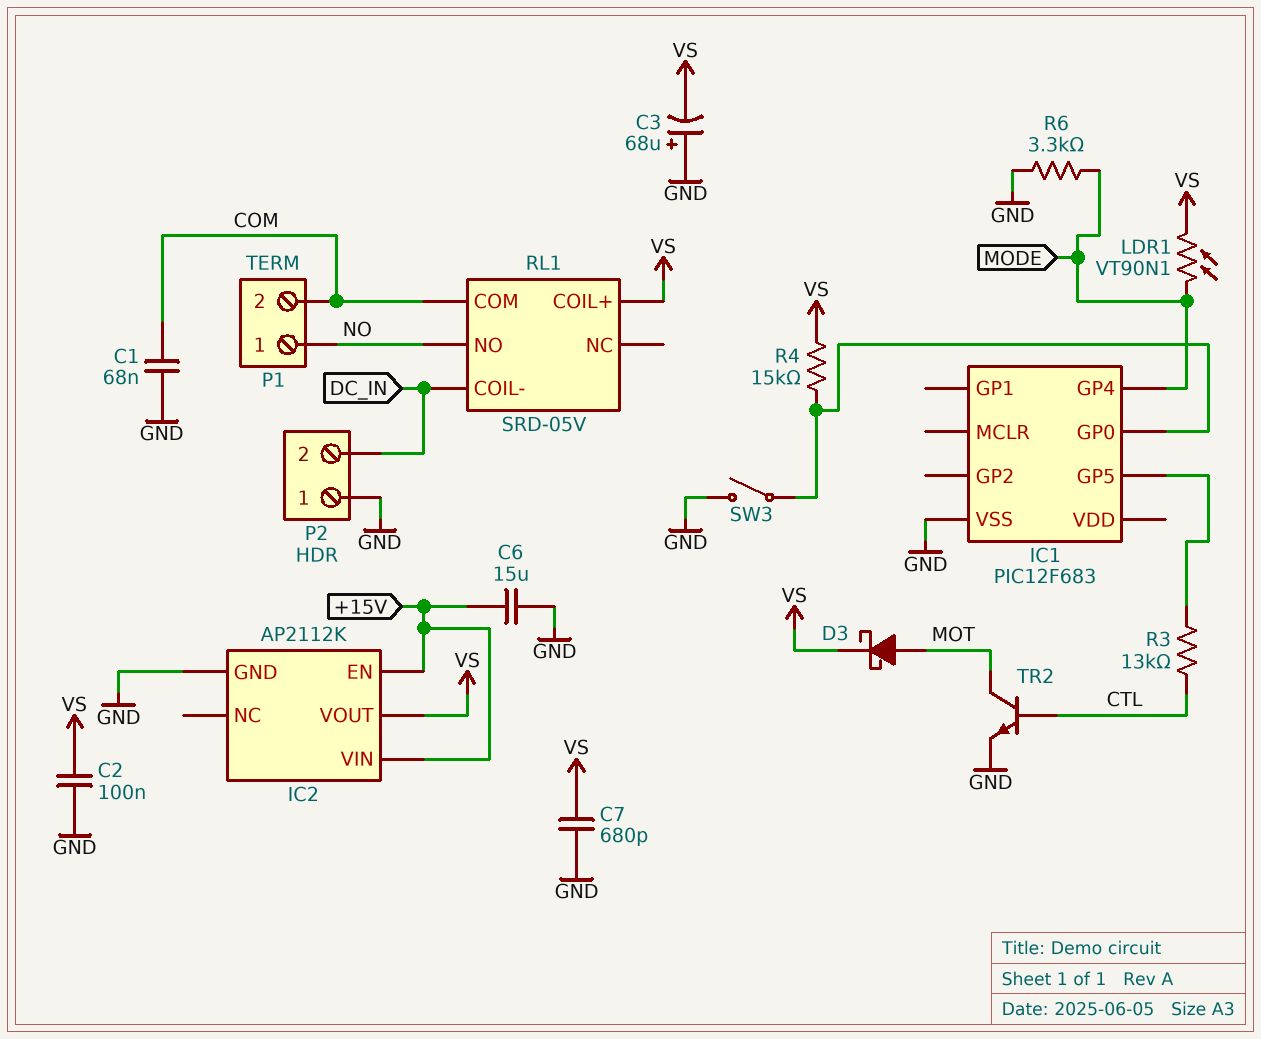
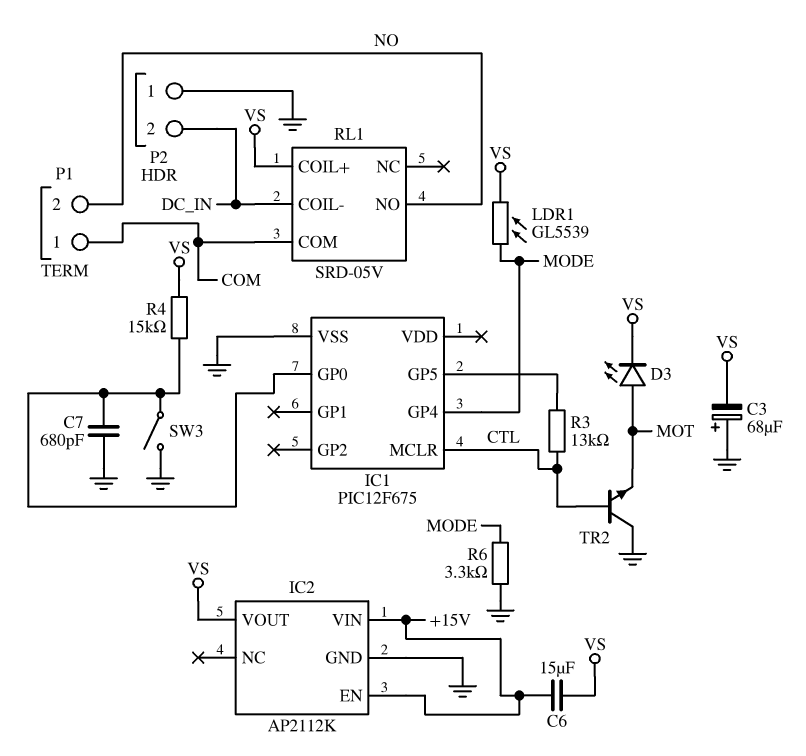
C1: 68nF (COM, GND) -> none
C2: 100nF (GND, VS) -> none
C6: 15uF (+15V, GND) -> 15uF (+15V, VS)
C7: 680pF (GND, VS) -> 680pF (GND, IC1/GP0)
D3: schottky (A MOT, K VS) -> LED (A MOT, K VS)
IC1: PIC12F683 -> PIC12F675
IC1 pin MCLR: none -> CTL
LDR1: VT90N1 (MODE, VS) -> GL5539 (MODE, VS)
P1 pin 1: NO -> COM
P1 pin 2: COM -> NO
TR2: NPN (B CTL, C MOT, E GND) -> NPN (B CTL, C GND, E MOT)

